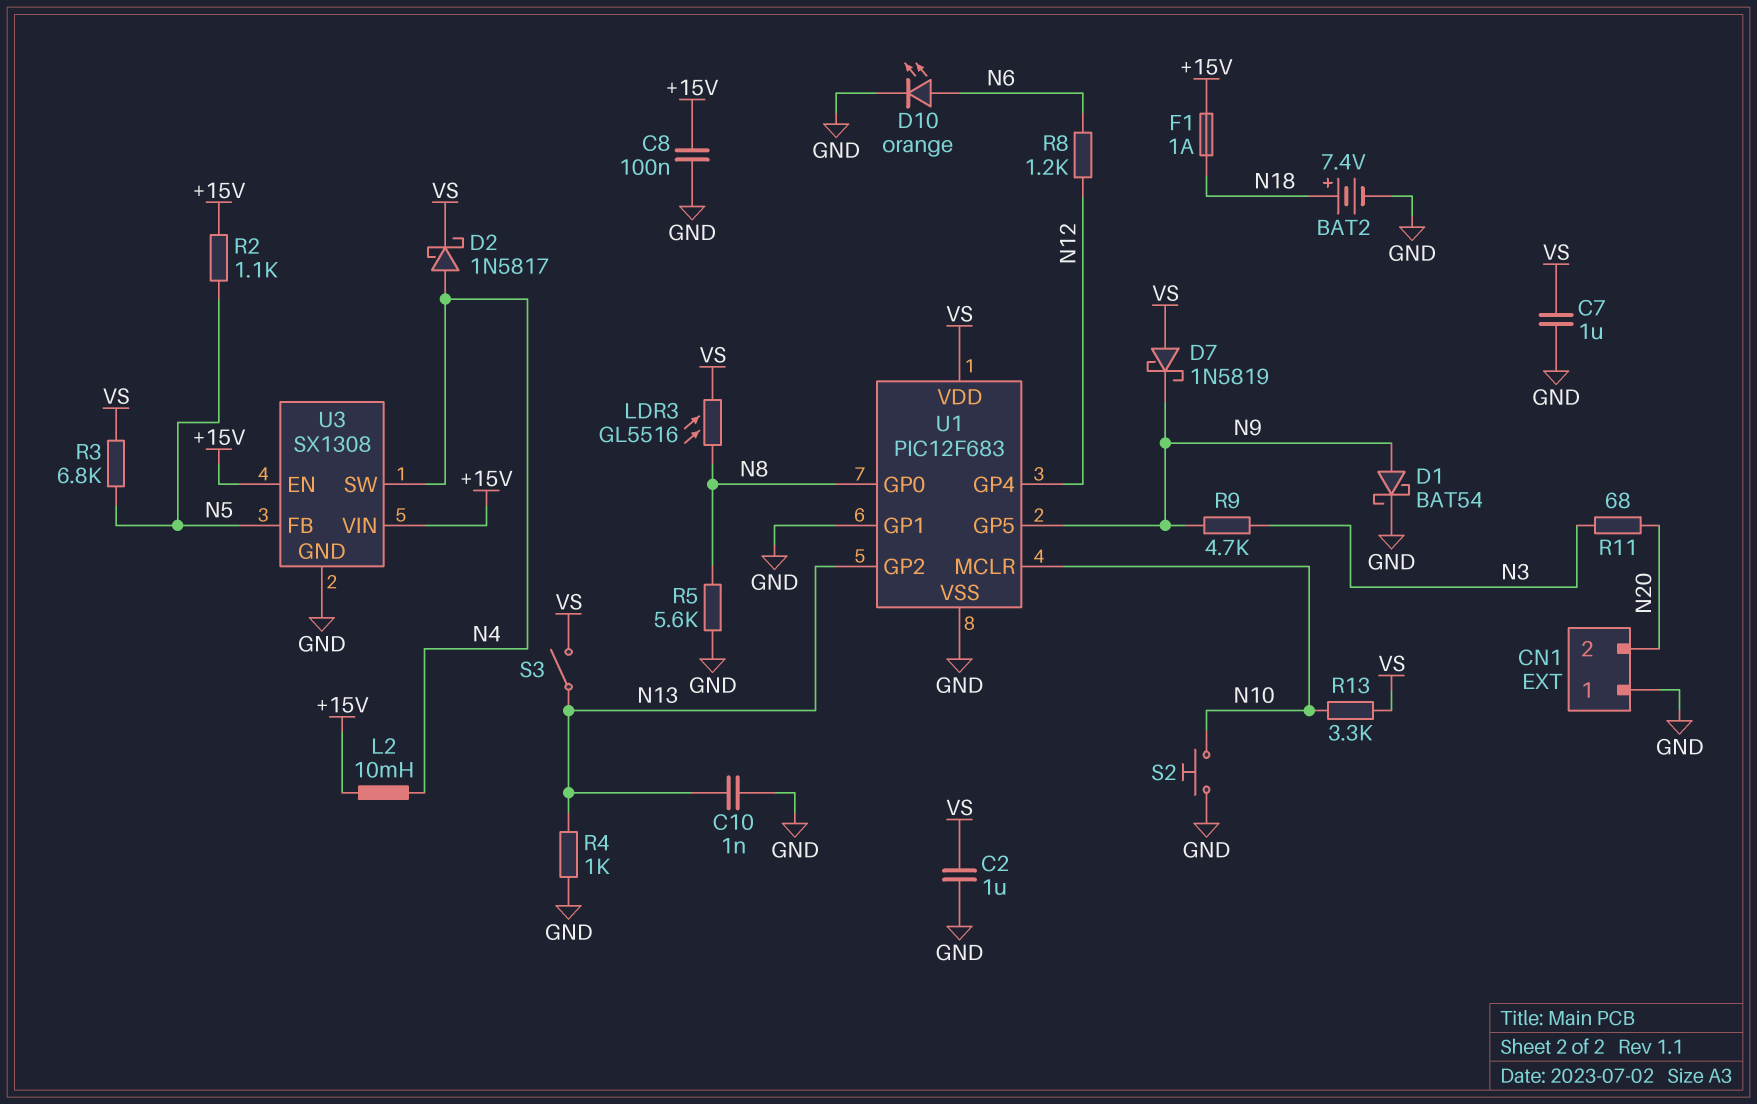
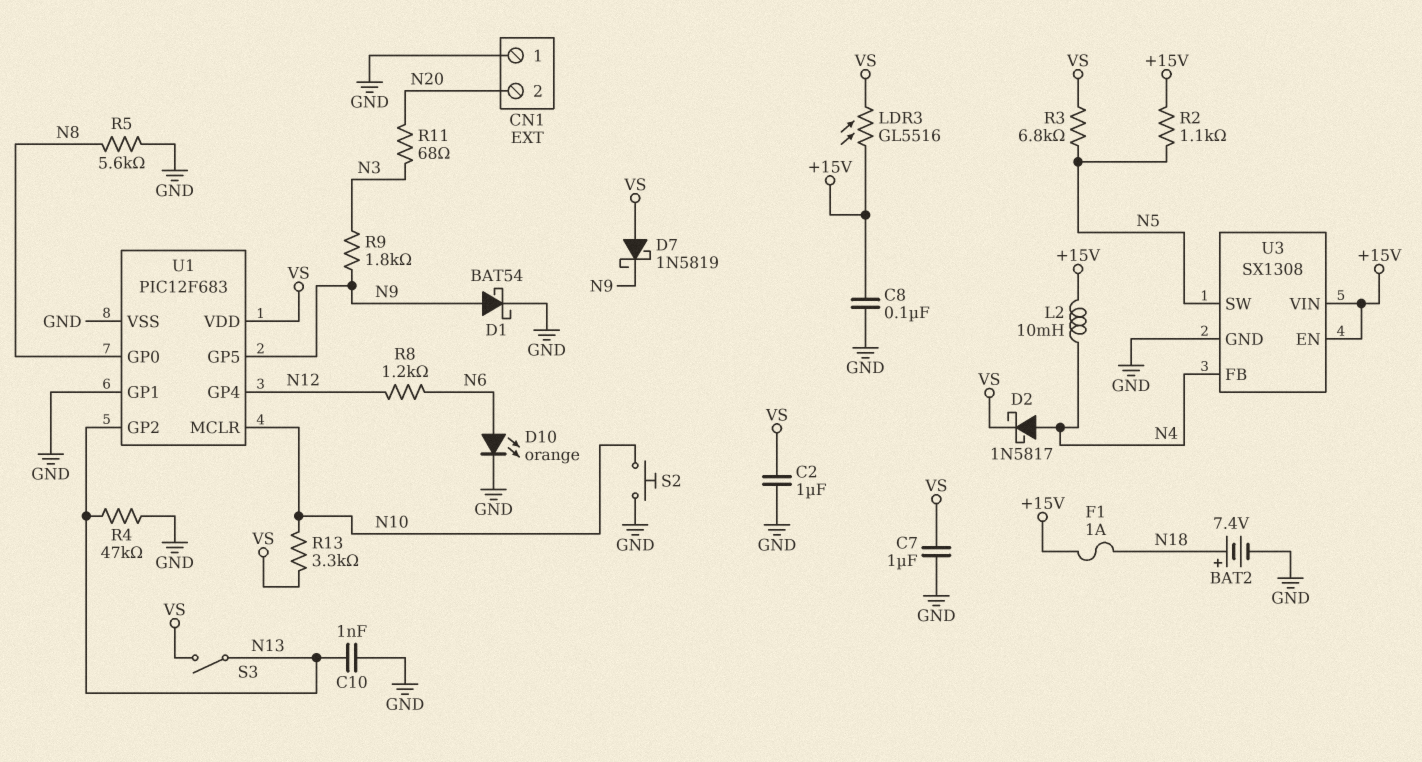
LDR3: GL5516 (N8, VS) -> GL5516 (+15V, VS)
R4: 1k (GND, N13) -> 47k (GND, N13)
R9: 4.7k (N3, N9) -> 1.8k (N3, N9)
U3 pin FB: N5 -> N4
U3 pin SW: N4 -> N5

